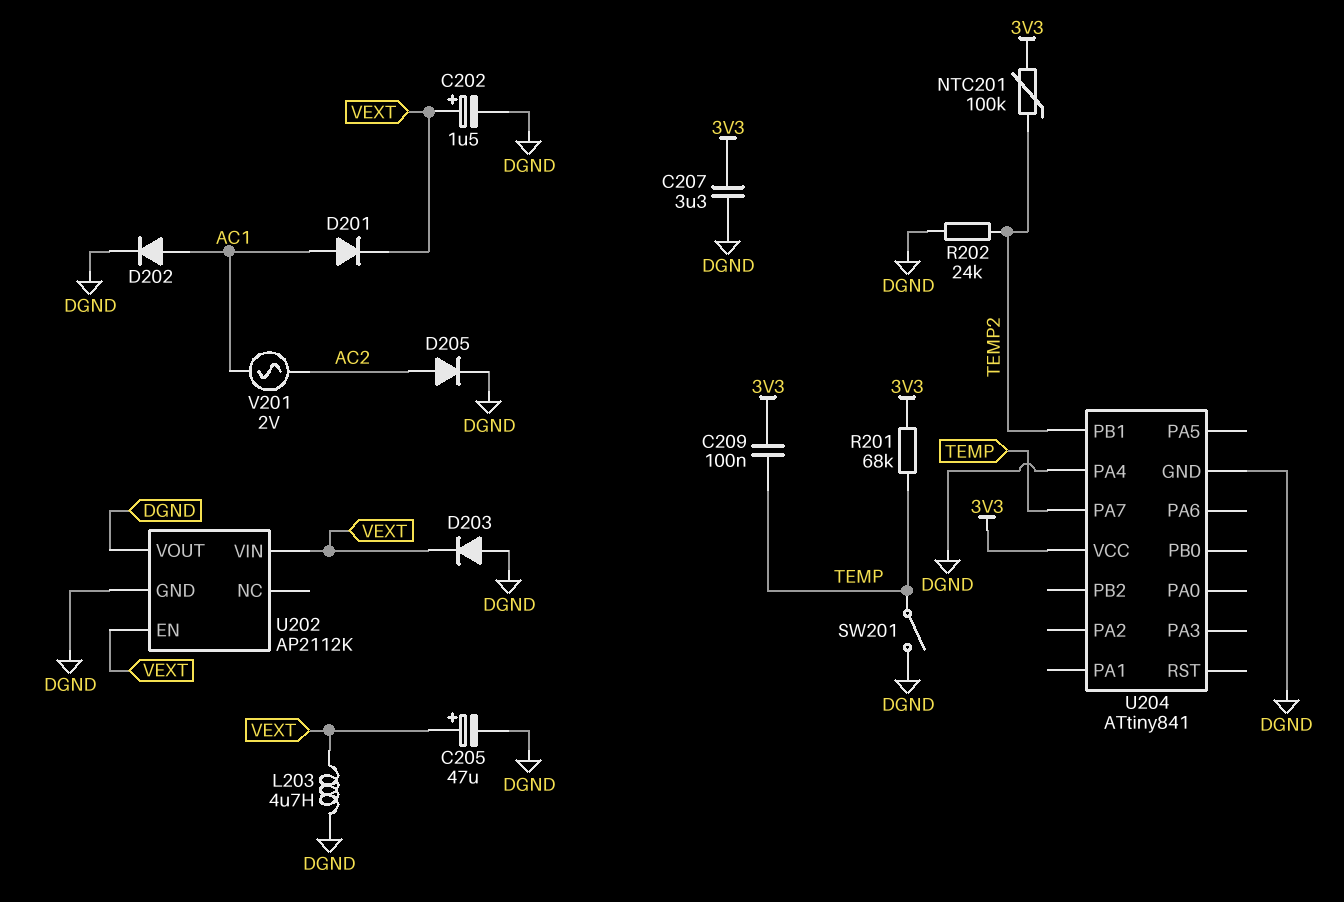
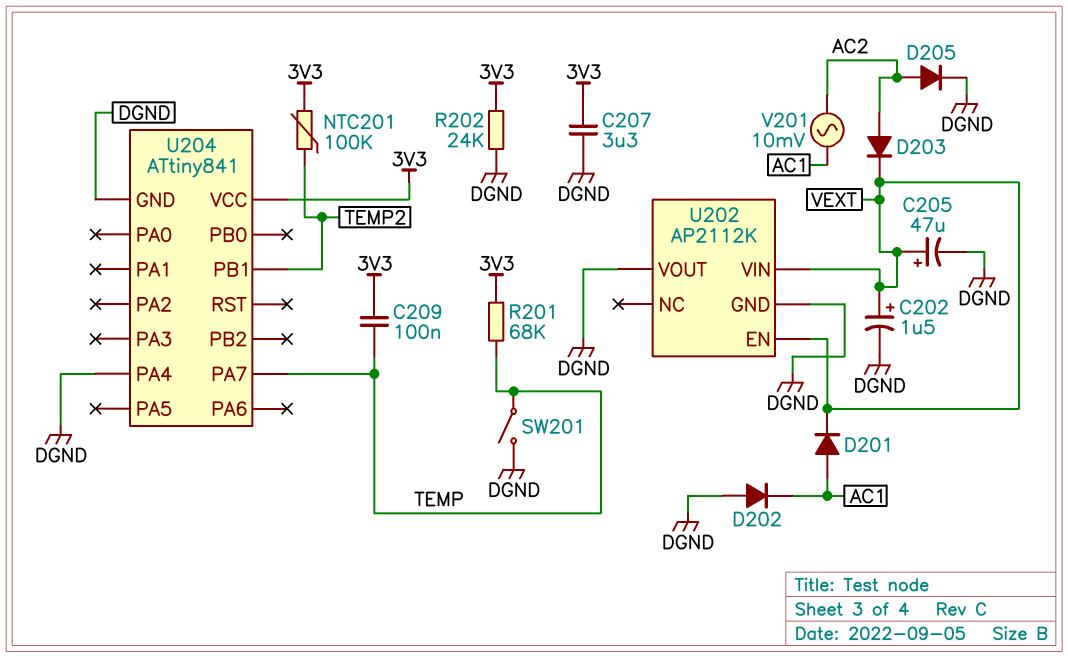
D202: diode (A AC1, K DGND) -> diode (A DGND, K AC1)
D203: diode (A DGND, K VEXT) -> diode (A AC2, K VEXT)
L203: 4.7uH (DGND, VEXT) -> none
R202: 24k (DGND, TEMP2) -> 24k (3V3, DGND)
V201: AC 2V (AC1, AC2) -> AC 10mV (AC1, AC2)

